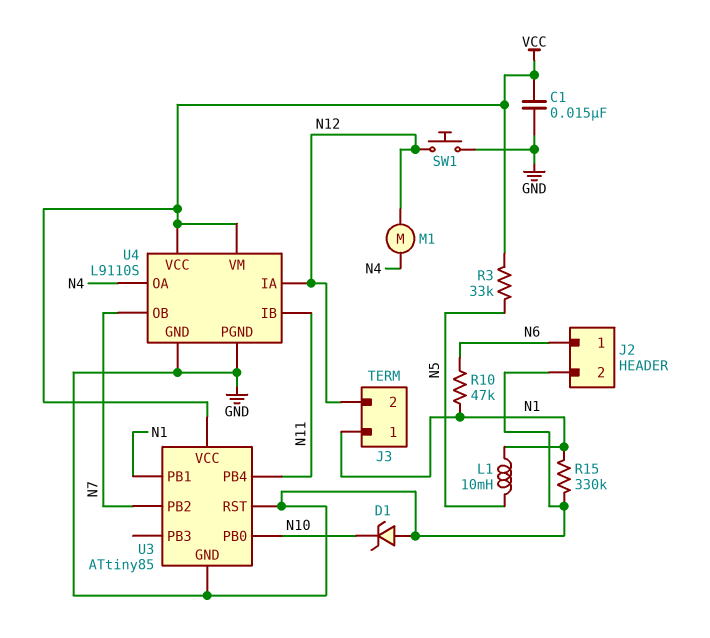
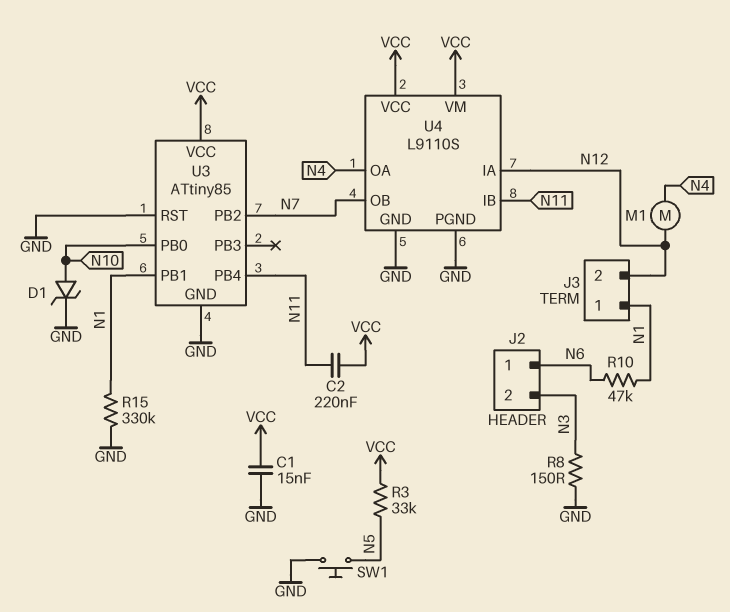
C2: none -> 220nF (N11, VCC)
D1: zener (A GND, K N10) -> zener (A N10, K GND)
J2 pin 2: GND -> N3
L1: 10mH (N1, N5) -> none
R8: none -> 150 (GND, N3)
SW1: button (GND, N12) -> button (GND, N5)

